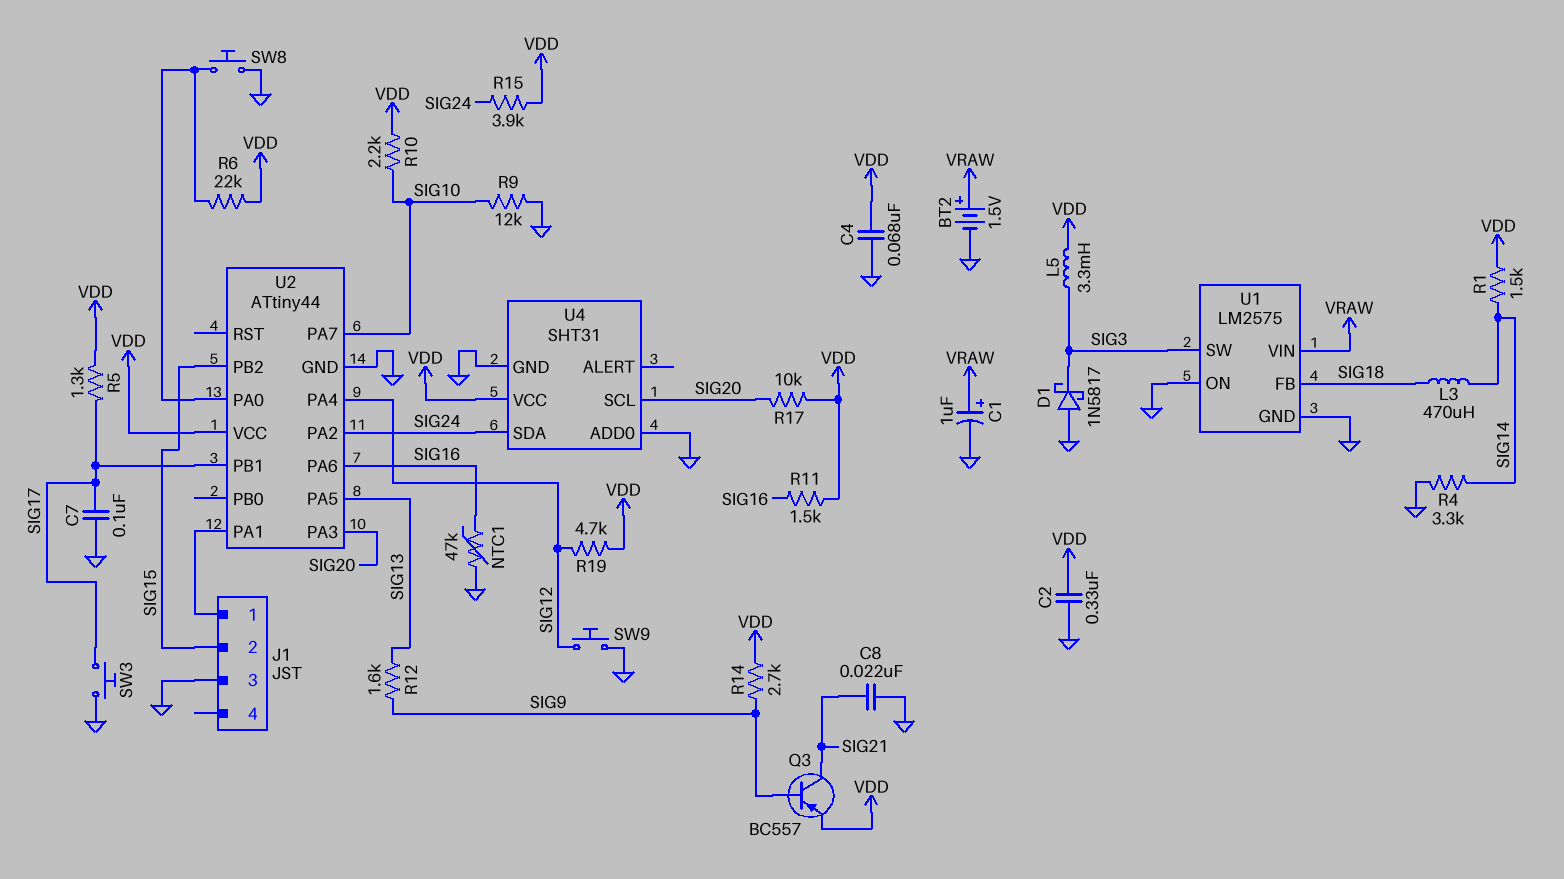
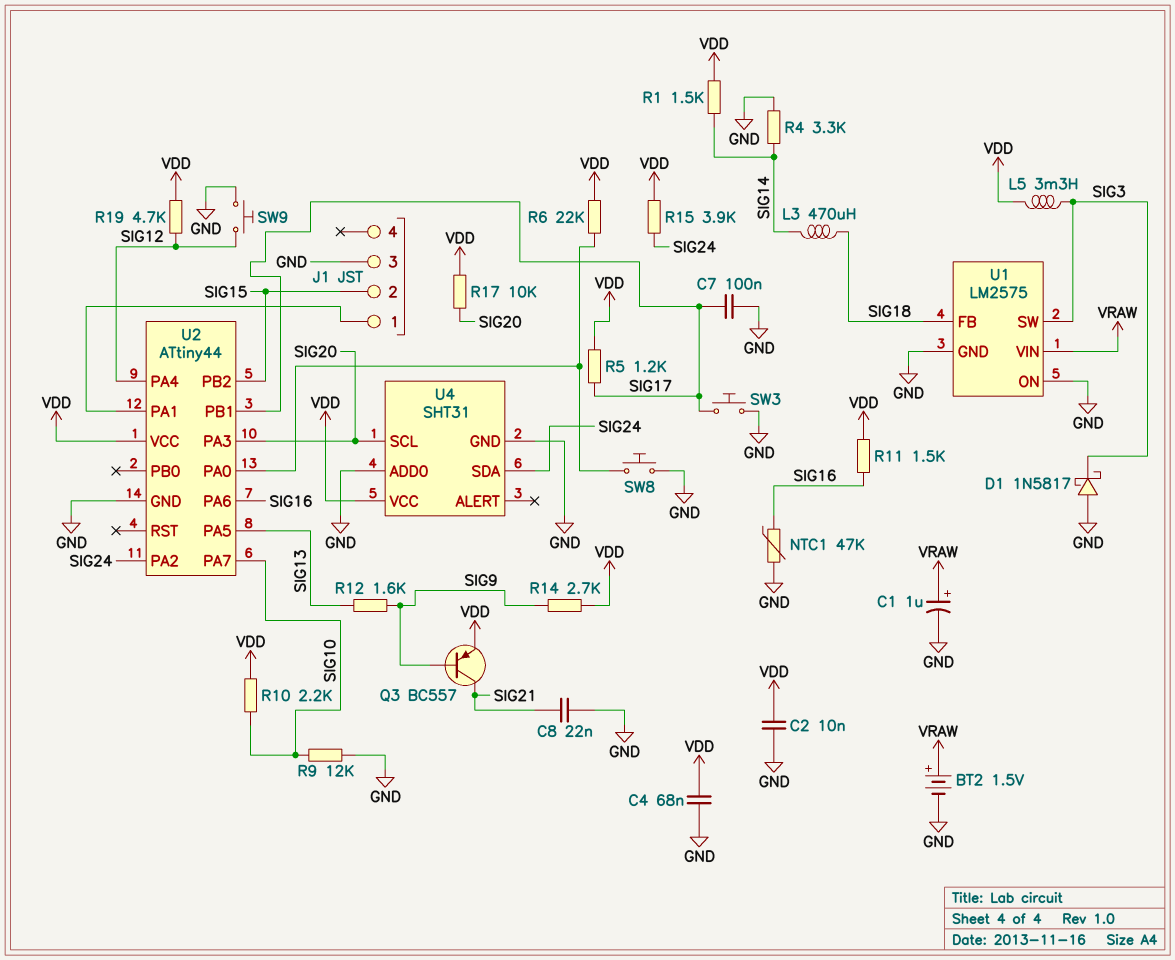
C2: 330nF (GND, VDD) -> 10nF (GND, VDD)
R5: 1.3k (SIG17, VDD) -> 1.2k (SIG17, VDD)

